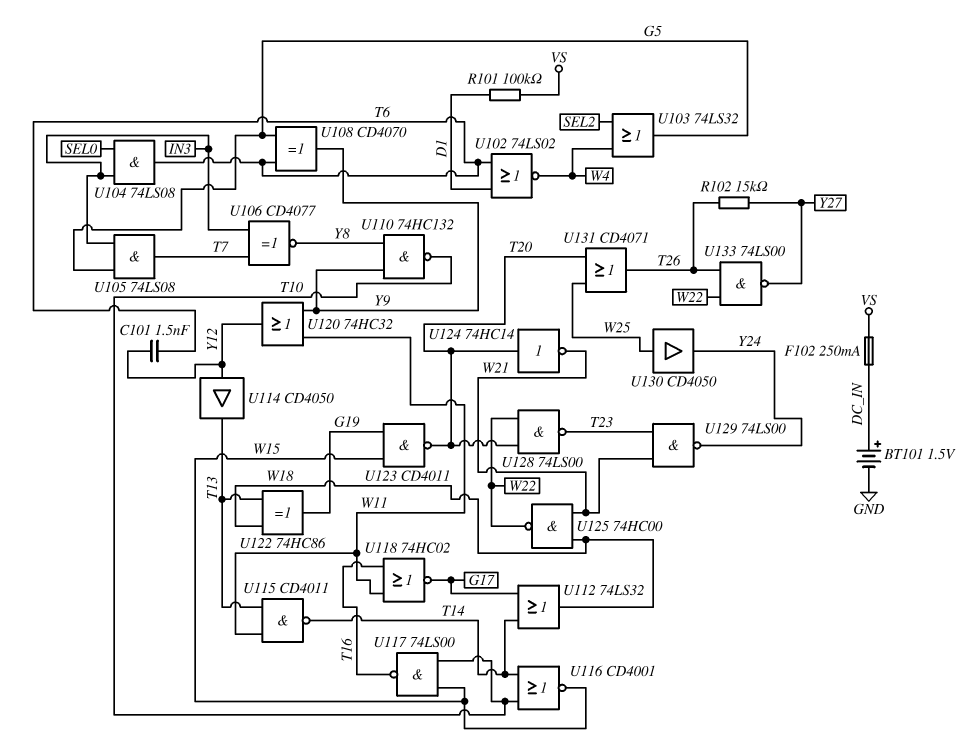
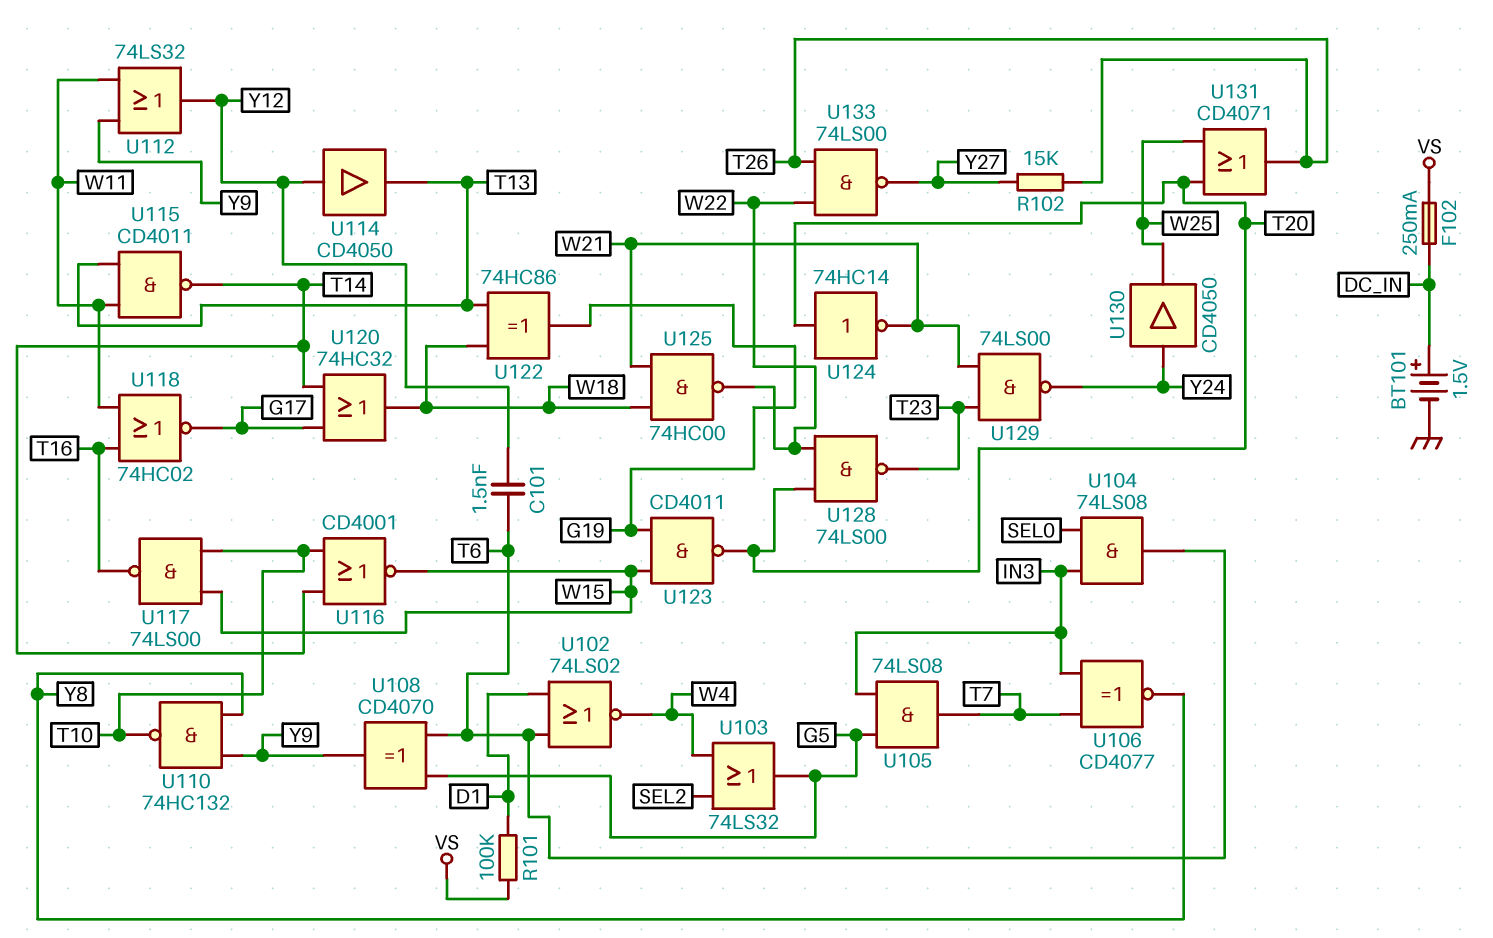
U112: OR 74LS32 (in G17, in T14, out W18) -> OR 74LS32 (in W11, in Y9, out Y12)
U120: OR 74HC32 (in W11, in Y9, out Y12) -> OR 74HC32 (in G17, in T14, out W18)
U130: buffer CD4050 (in W25, out Y24) -> buffer CD4050 (in Y24, out W25)

